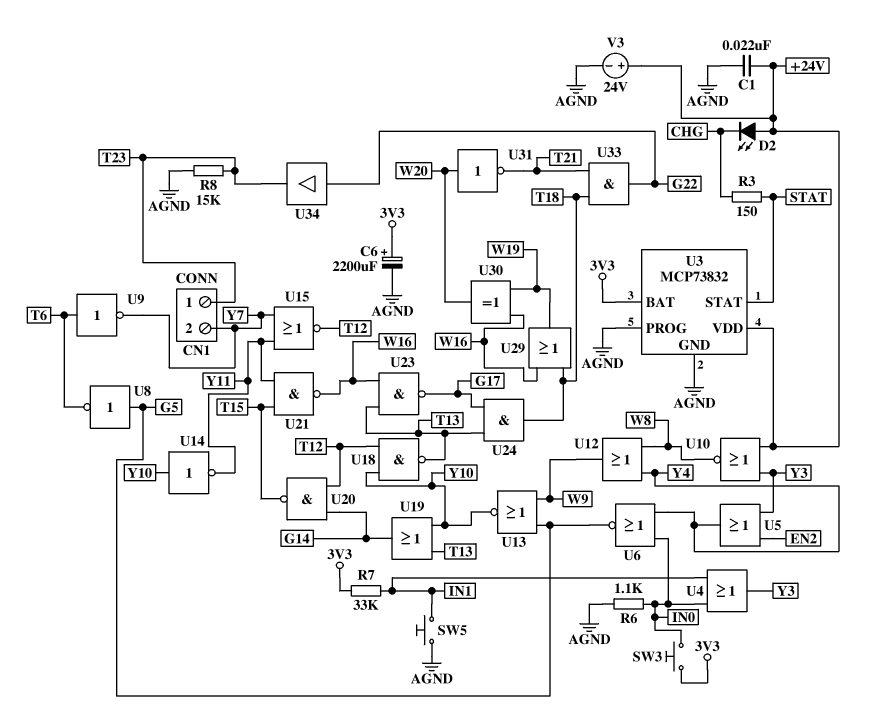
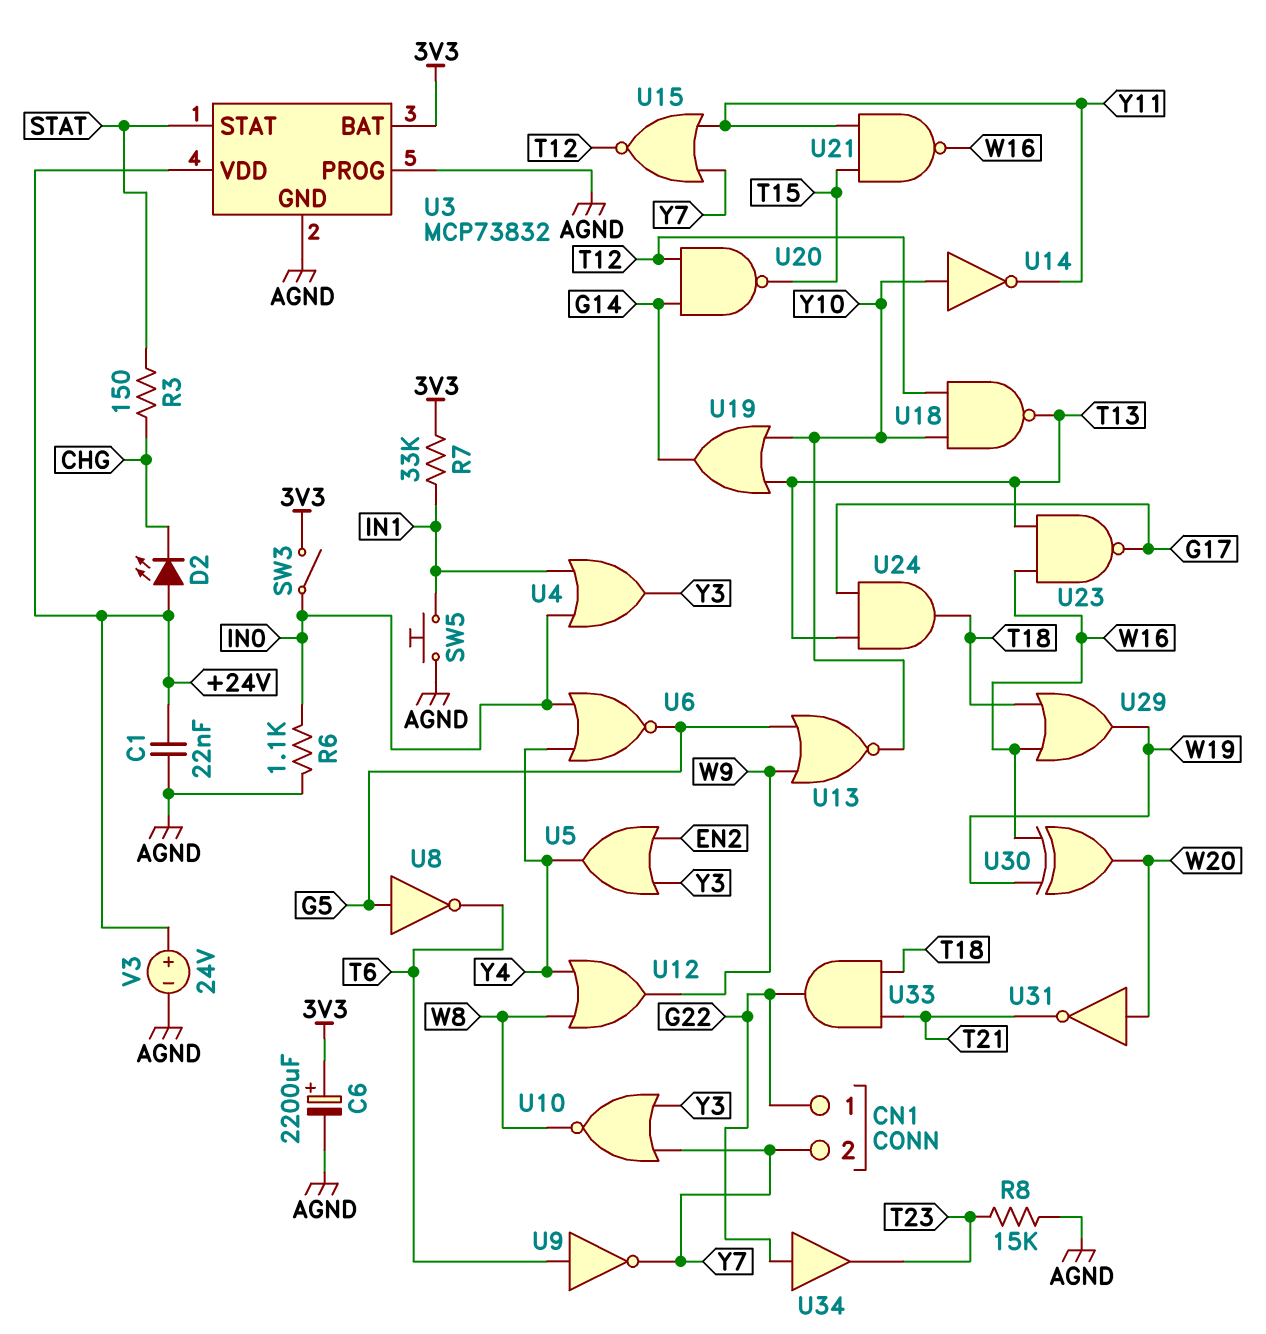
CN1 pin 1: T23 -> G22
SW3: button (3V3, IN0) -> switch (3V3, IN0)
U10: NOR (in +24V, in Y3, out W8) -> NOR (in Y3, in Y7, out W8)

